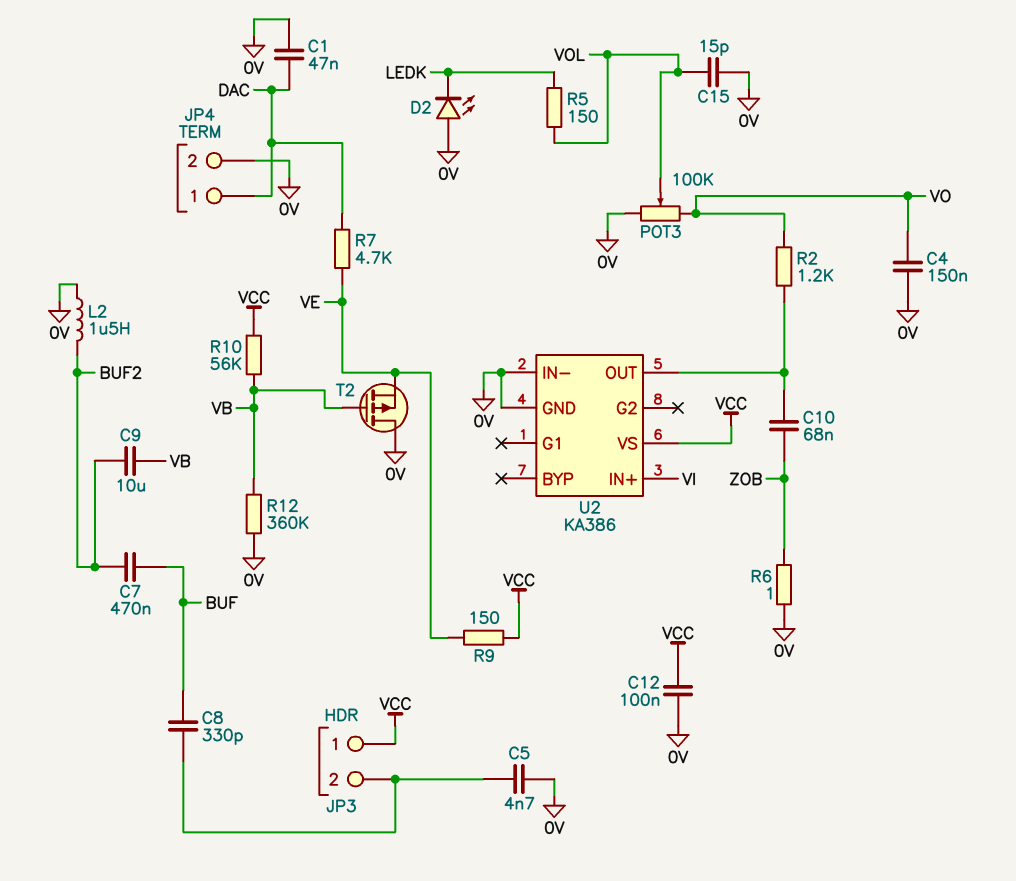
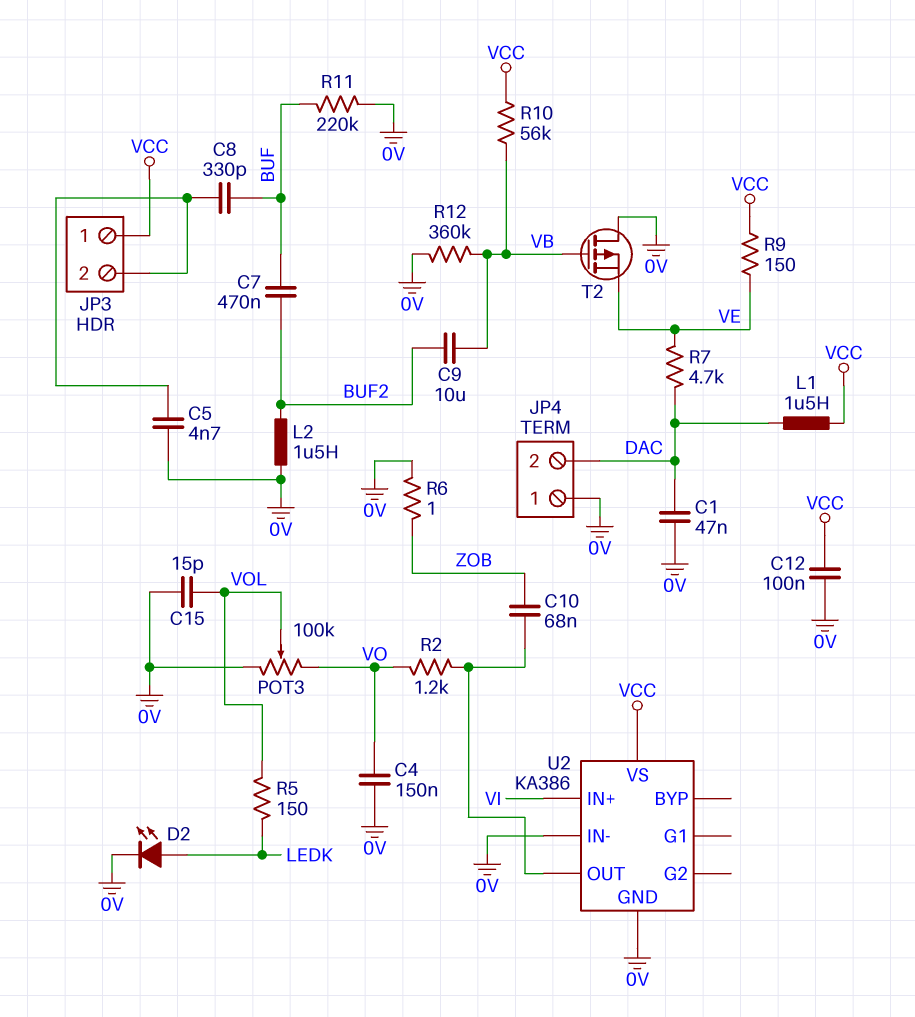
D2: LED (A 0V, K LEDK) -> LED (A LEDK, K 0V)
JP4 pin 1: DAC -> 0V
JP4 pin 2: 0V -> DAC
L1: none -> 1.5uH (DAC, VCC)
R11: none -> 220k (0V, BUF)

